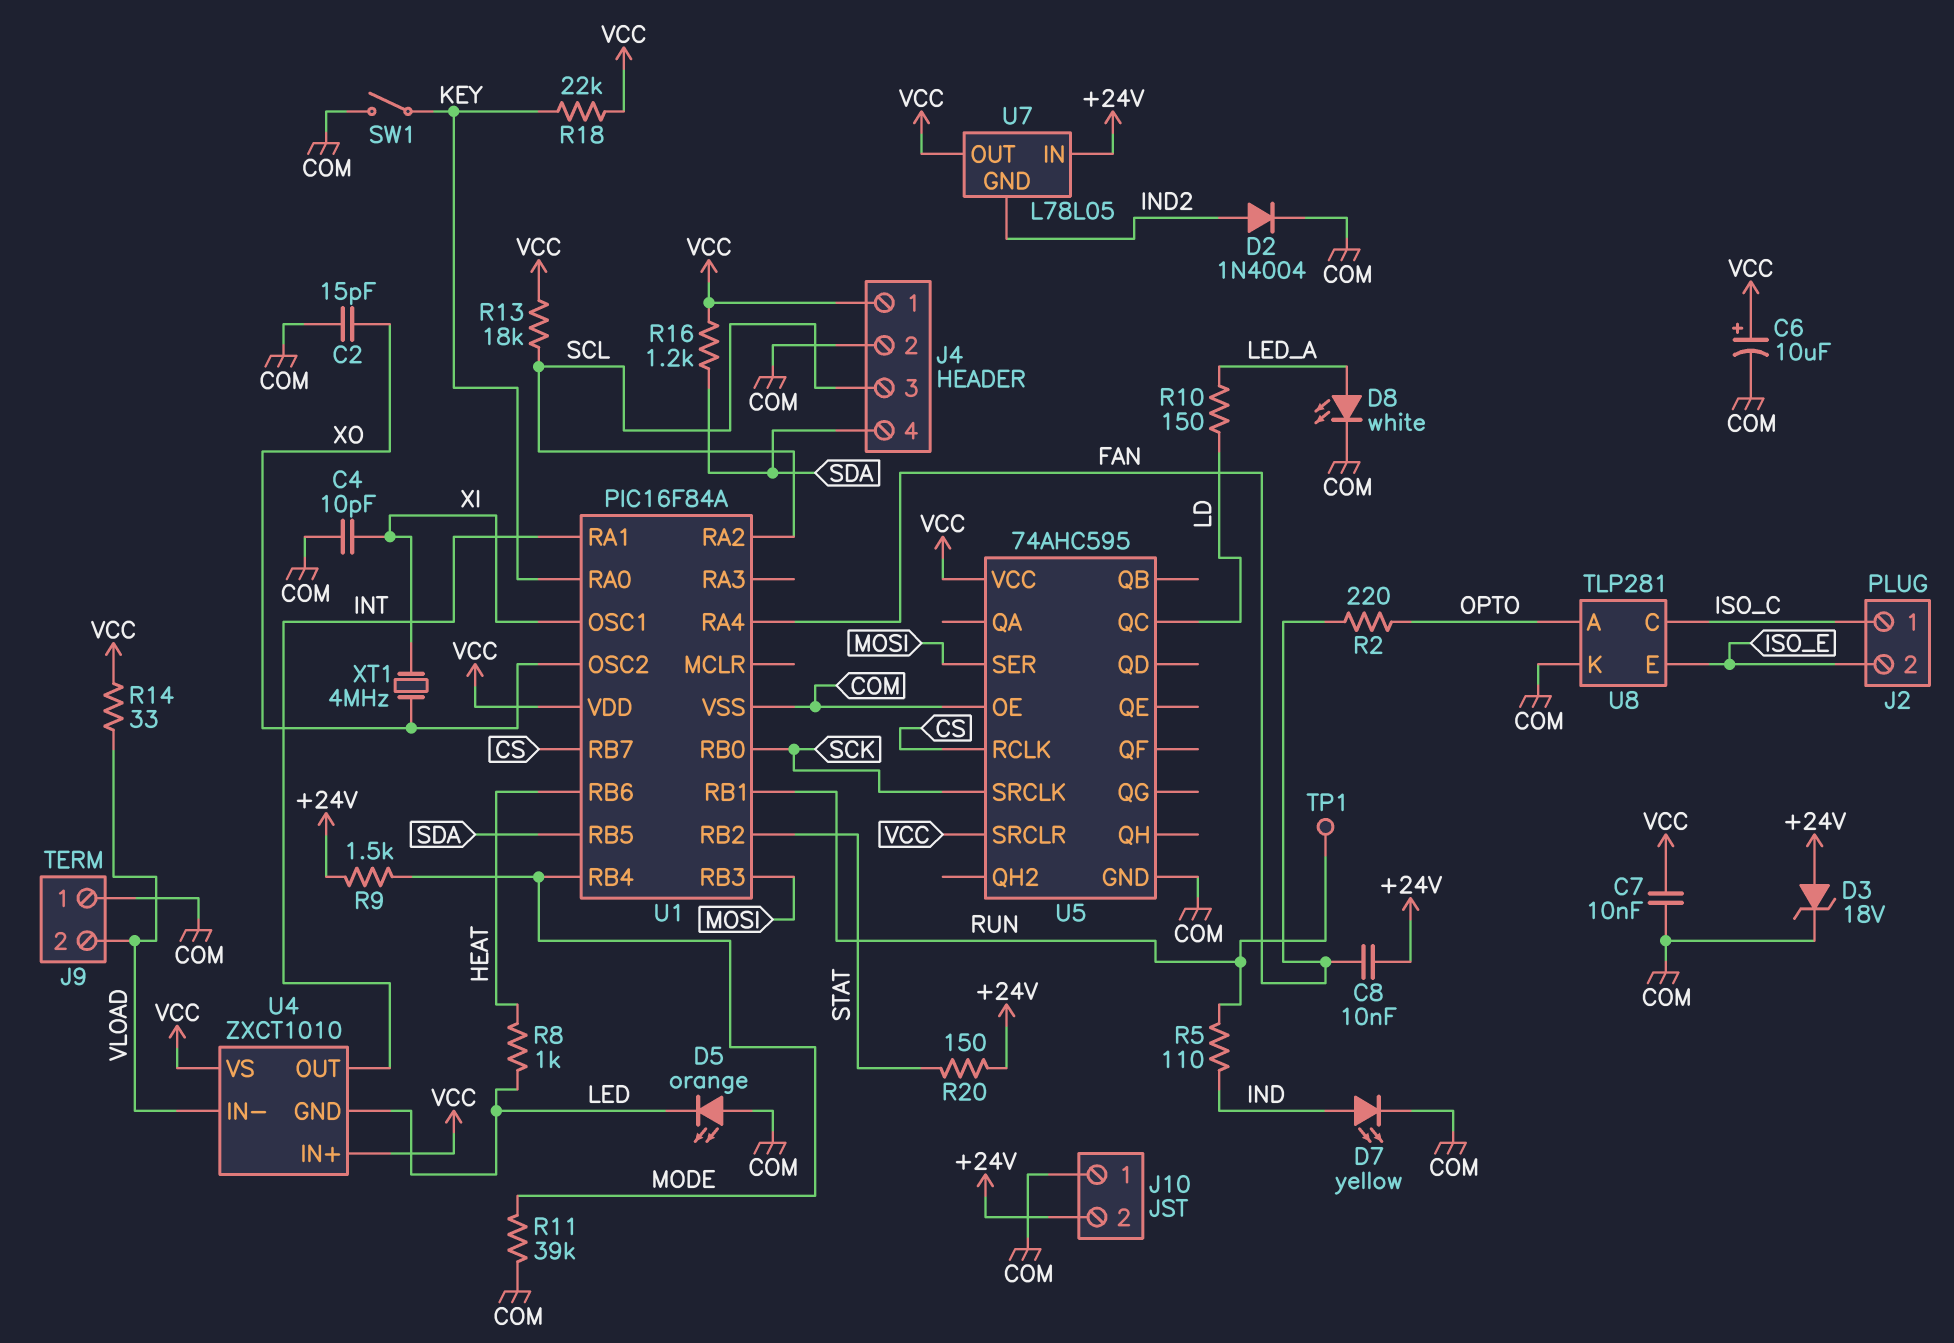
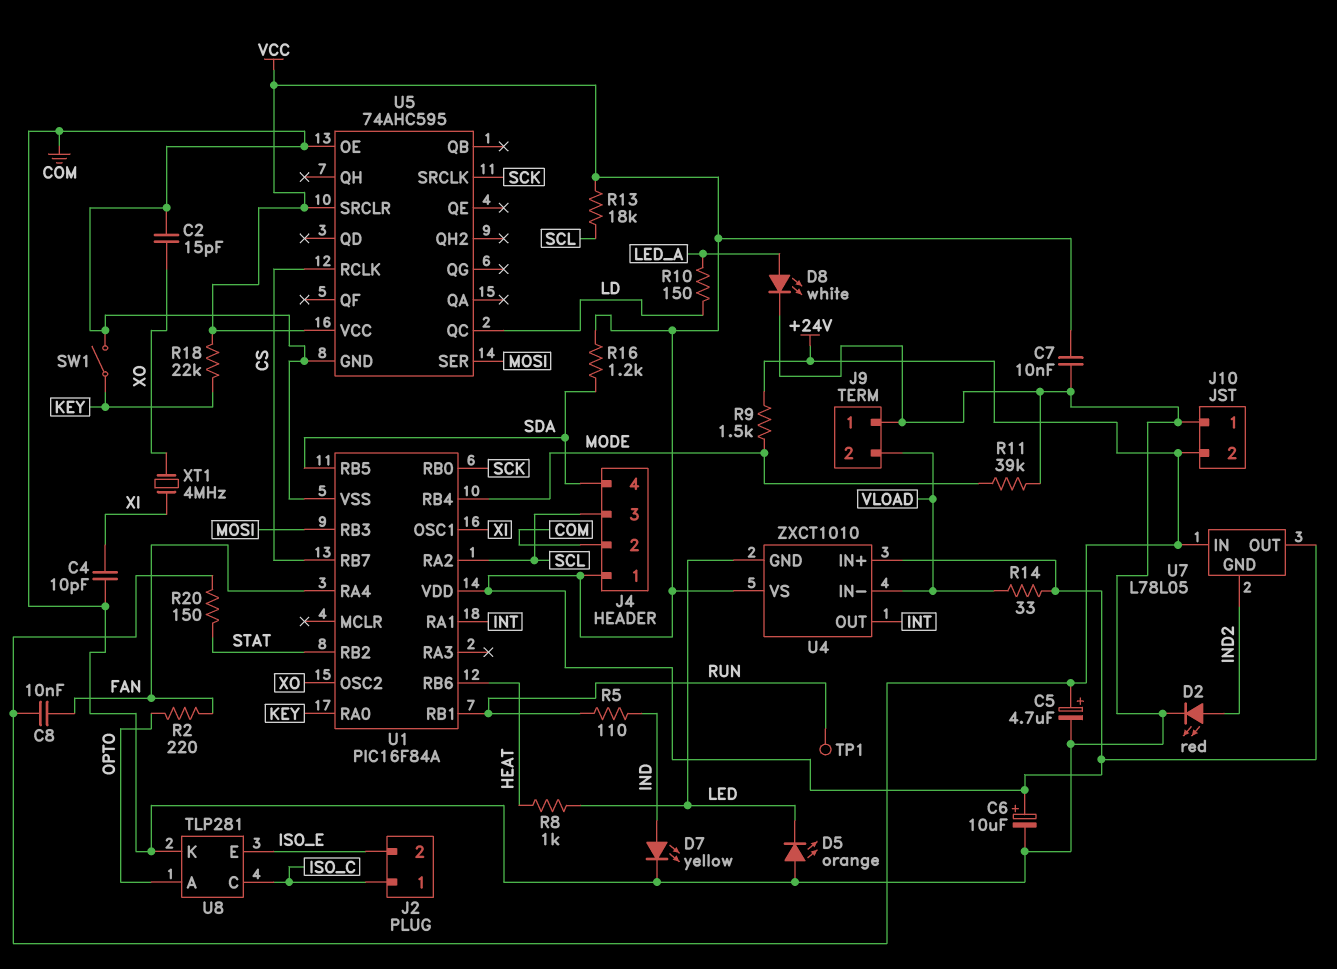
C5: none -> 4.7uF (plus +24V, minus COM)
D2: diode 1N4004 (A IND2, K COM) -> LED red (A IND2, K COM)
D3: zener 18V (A +24V, K COM) -> none

